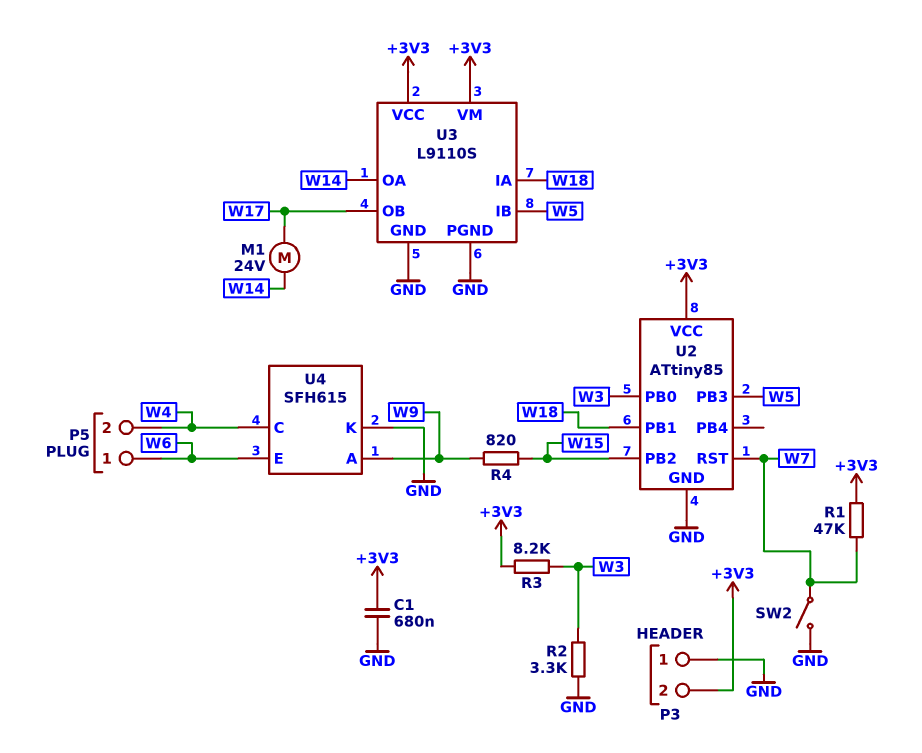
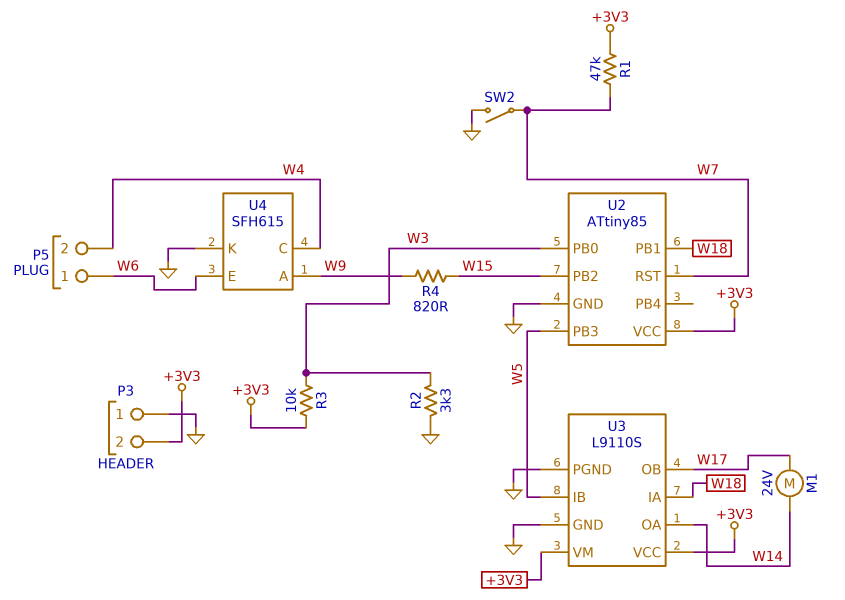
C1: 680nF (+3V3, GND) -> none
R3: 8.2k (+3V3, W3) -> 10k (+3V3, W3)

